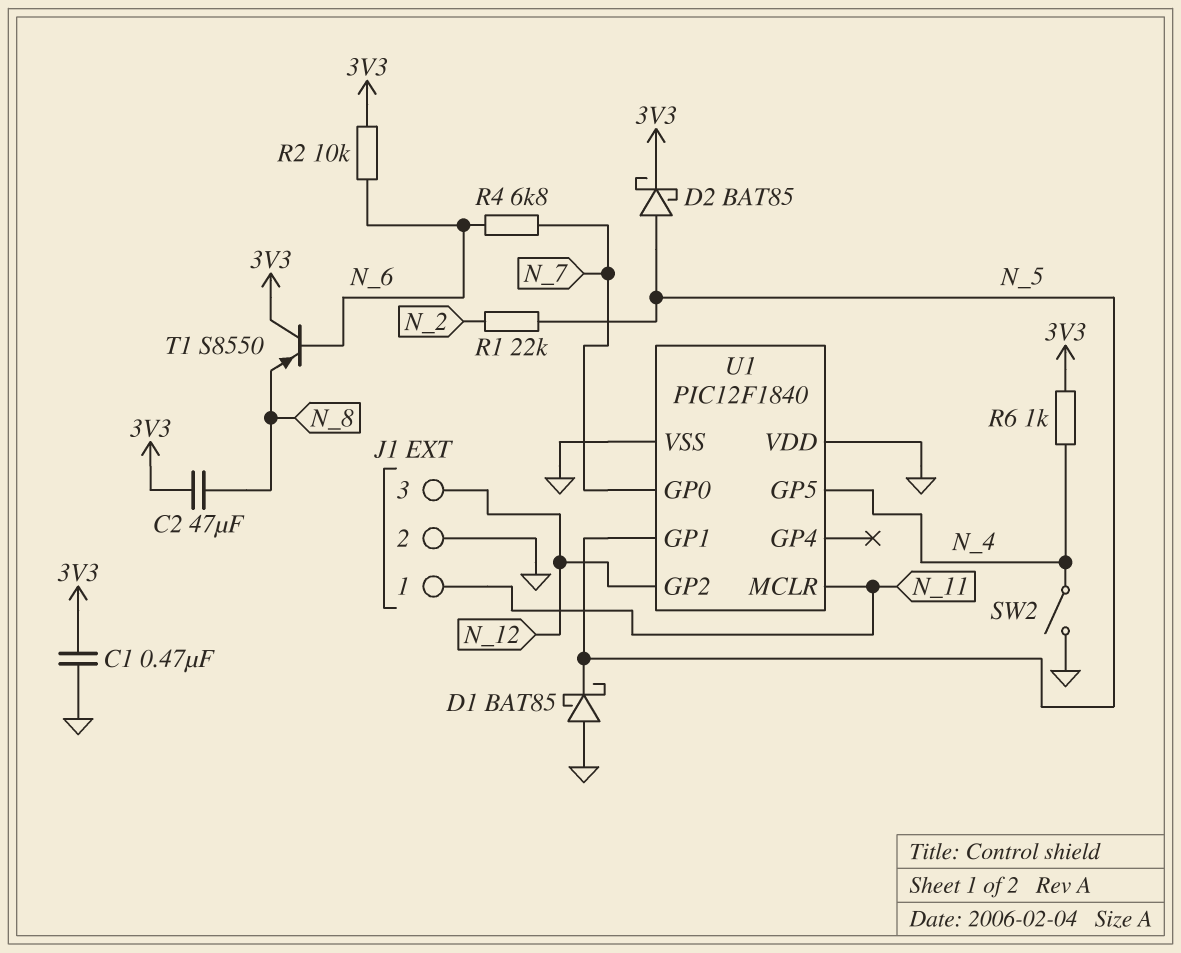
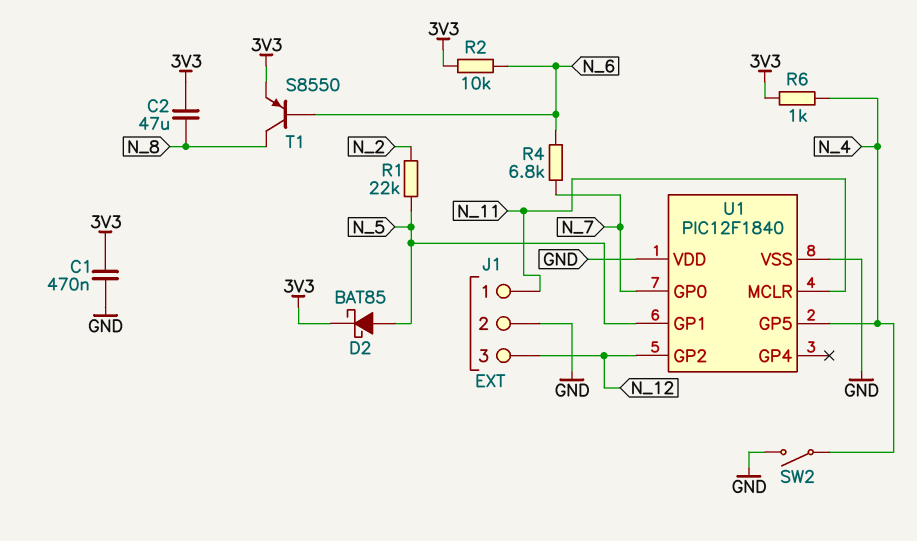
D1: schottky BAT85 (A GND, K N_5) -> none
T1: PNP S8550 (B N_6, C 3V3, E N_8) -> PNP S8550 (B N_6, C N_8, E 3V3)

